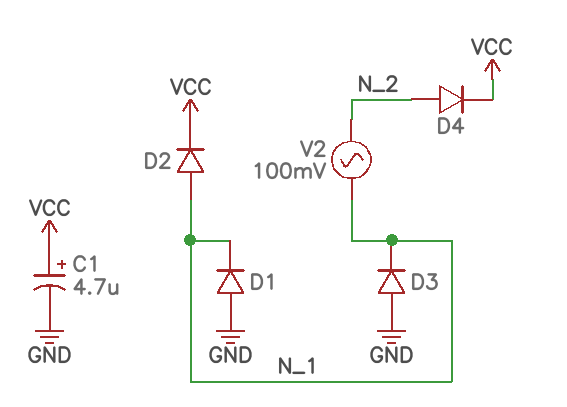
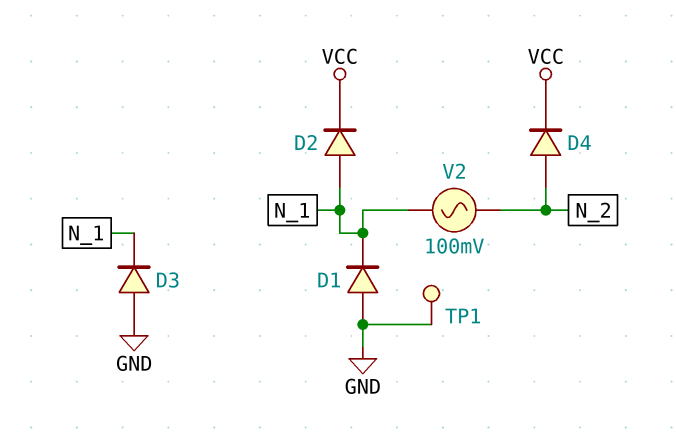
C1: 4.7uF (plus VCC, minus GND) -> none
TP1: none -> test point (GND)

